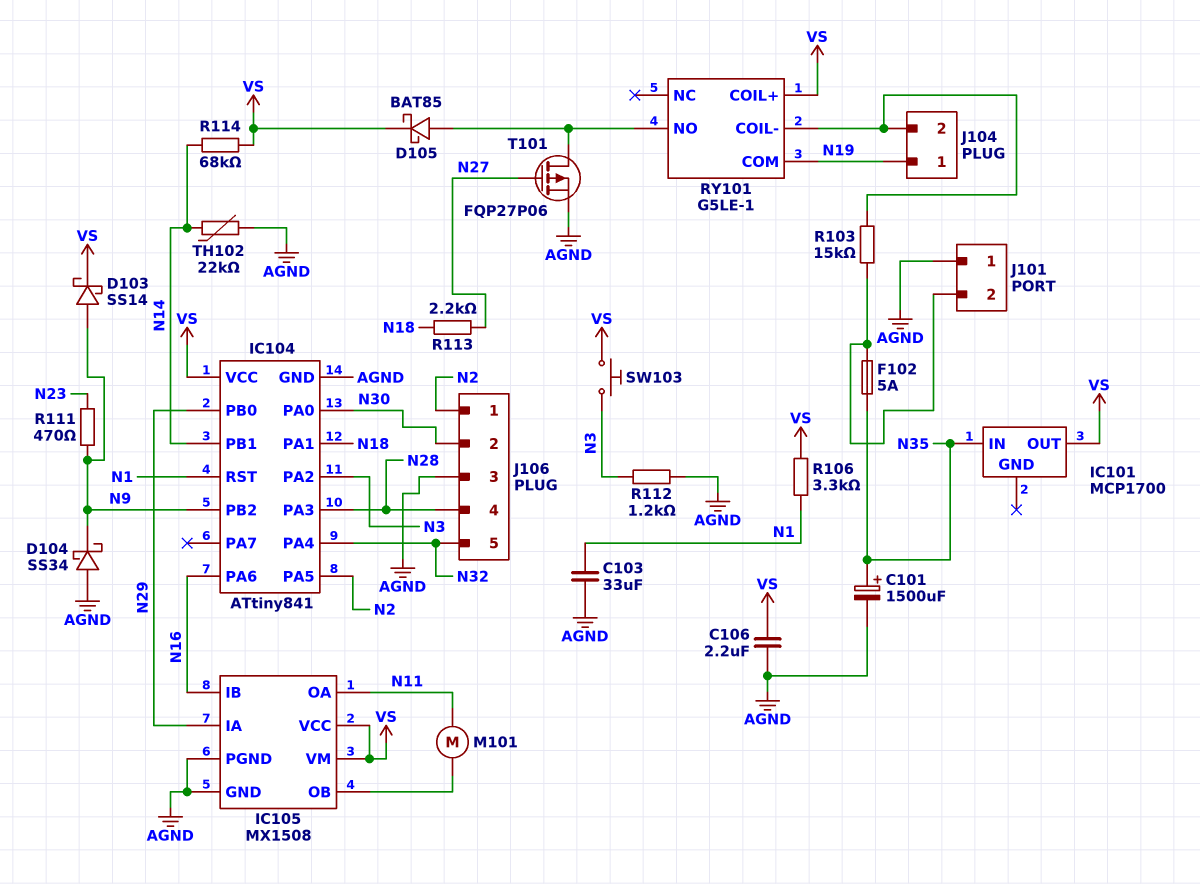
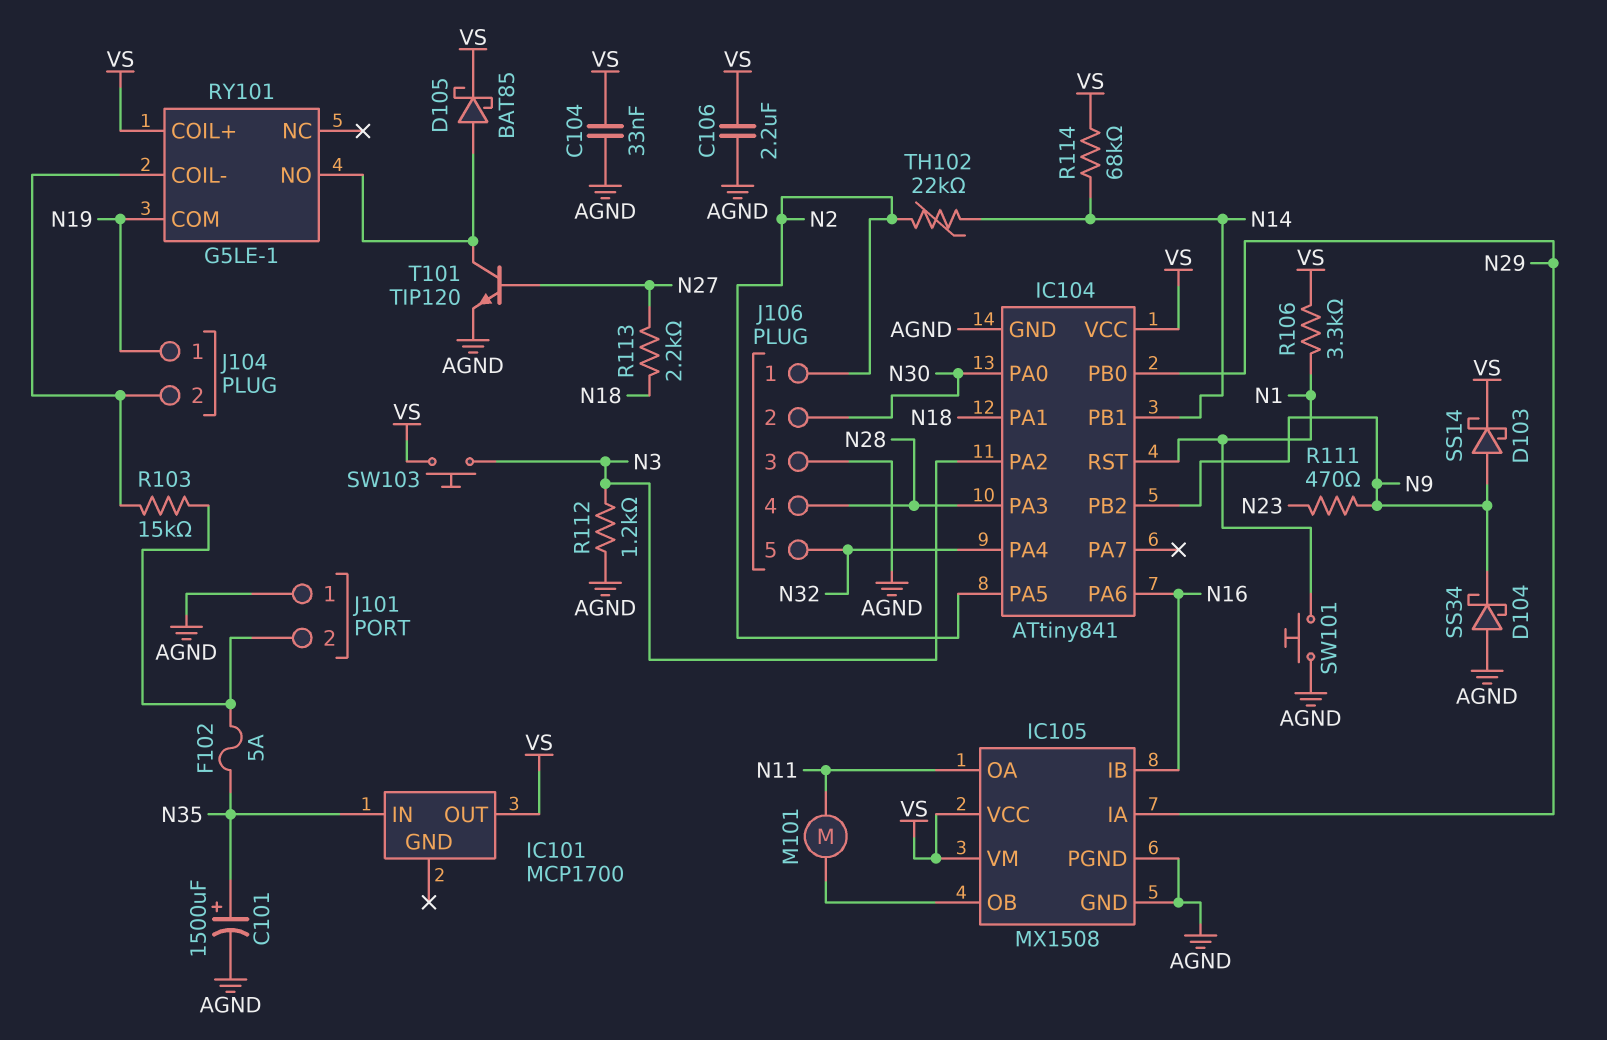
C103: 33uF (AGND, N1) -> none
C104: none -> 33nF (AGND, VS)
SW101: none -> button (AGND, N1)
T101: PMOS FQP27P06 (G N27, D RY101/NO, S AGND) -> NPN TIP120 (B N27, C RY101/NO, E AGND)
TH102: 22k (AGND, N14) -> 22k (N2, N14)

